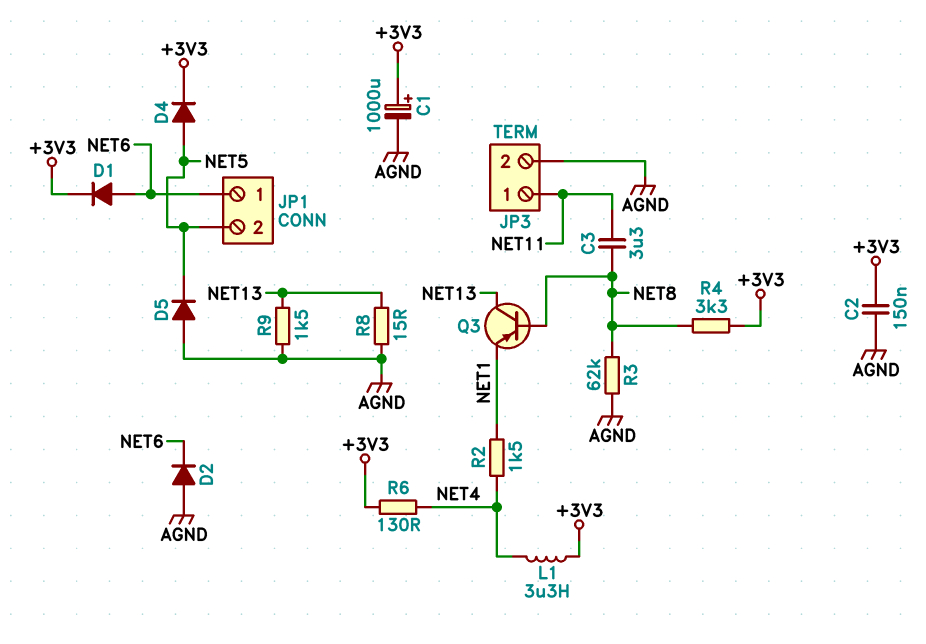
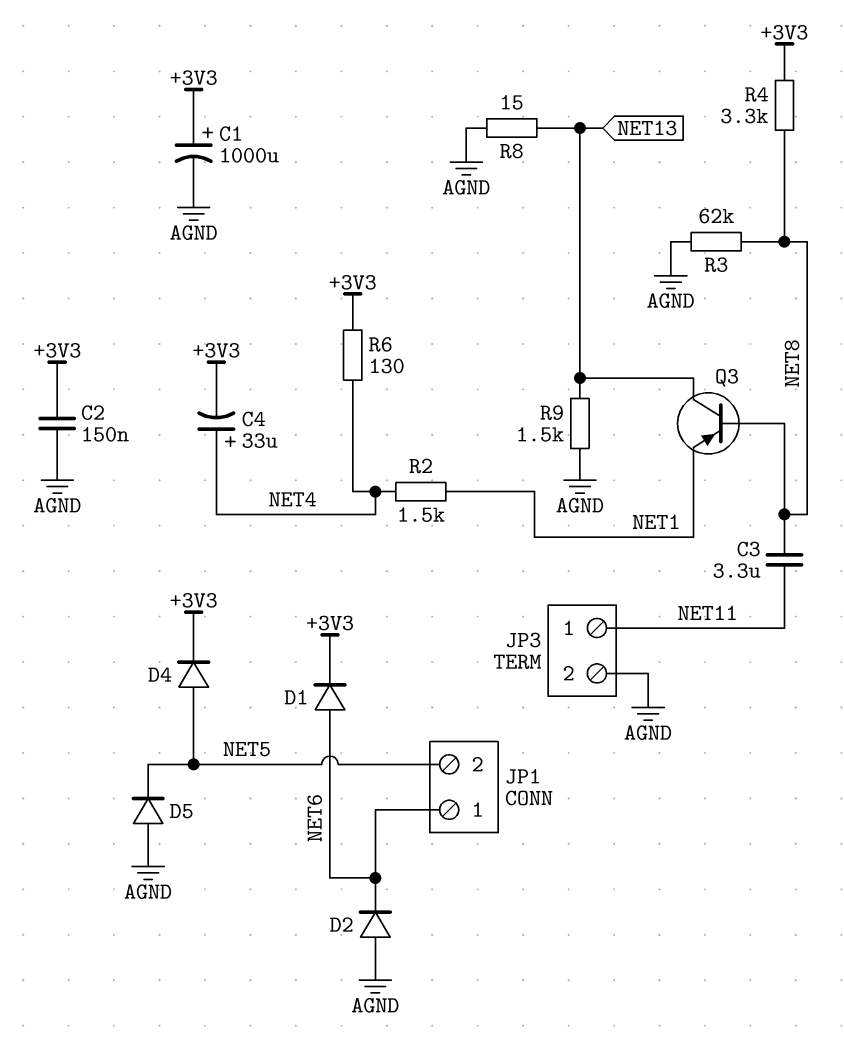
C4: none -> 33uF (plus NET4, minus +3V3)
L1: 3.3uH (+3V3, NET4) -> none

